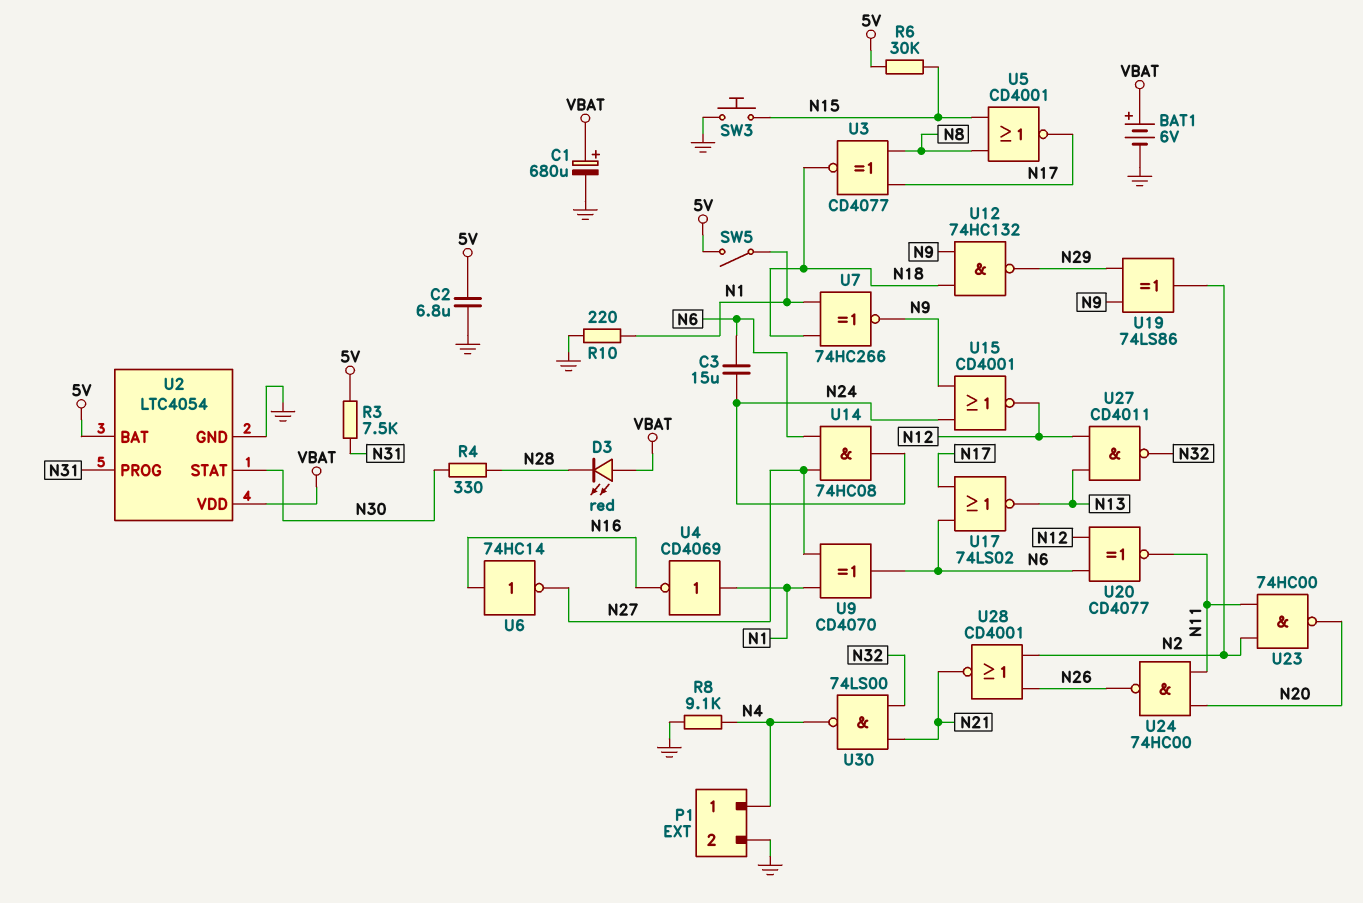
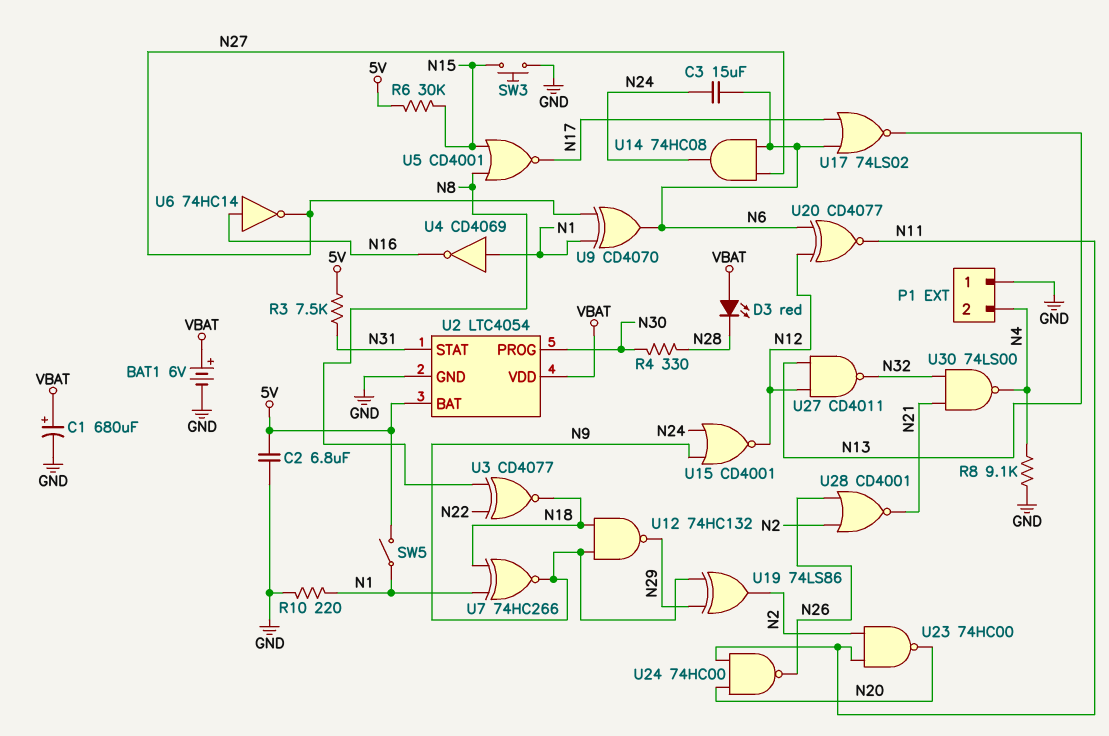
P1 pin 1: N4 -> GND
P1 pin 2: GND -> N4
U2 pin PROG: N31 -> N30
U2 pin STAT: N30 -> N31
U3: XNOR CD4077 (in N8, in N17, out N18) -> XNOR CD4077 (in N8, in N22, out N18)

